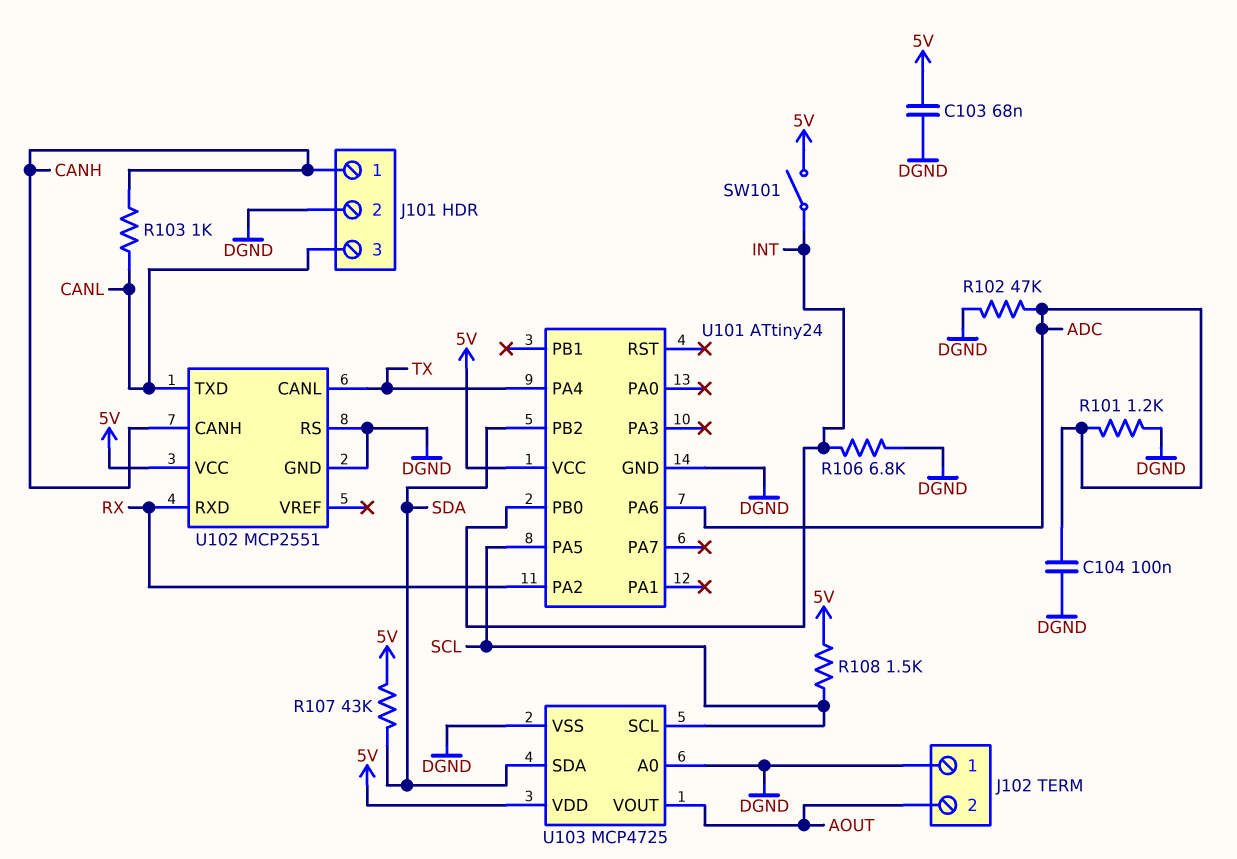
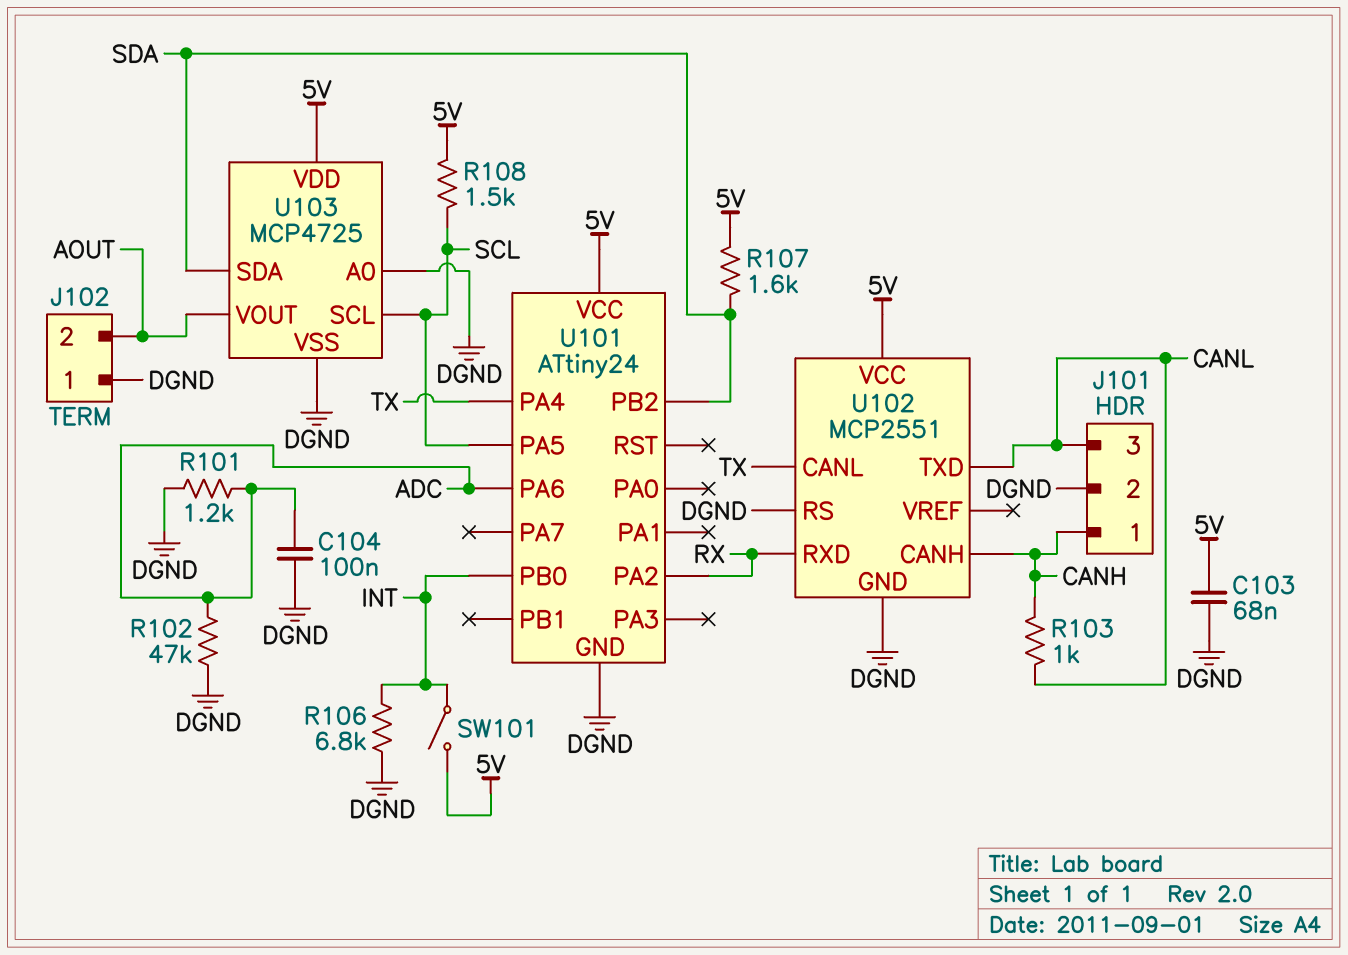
R107: 43k (5V, SDA) -> 1.6k (5V, SDA)

